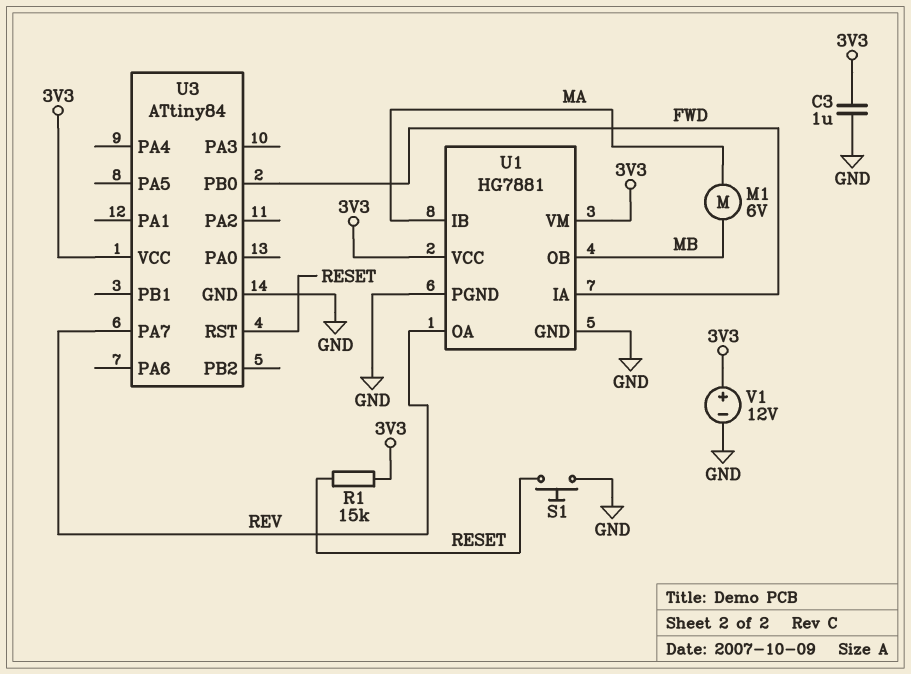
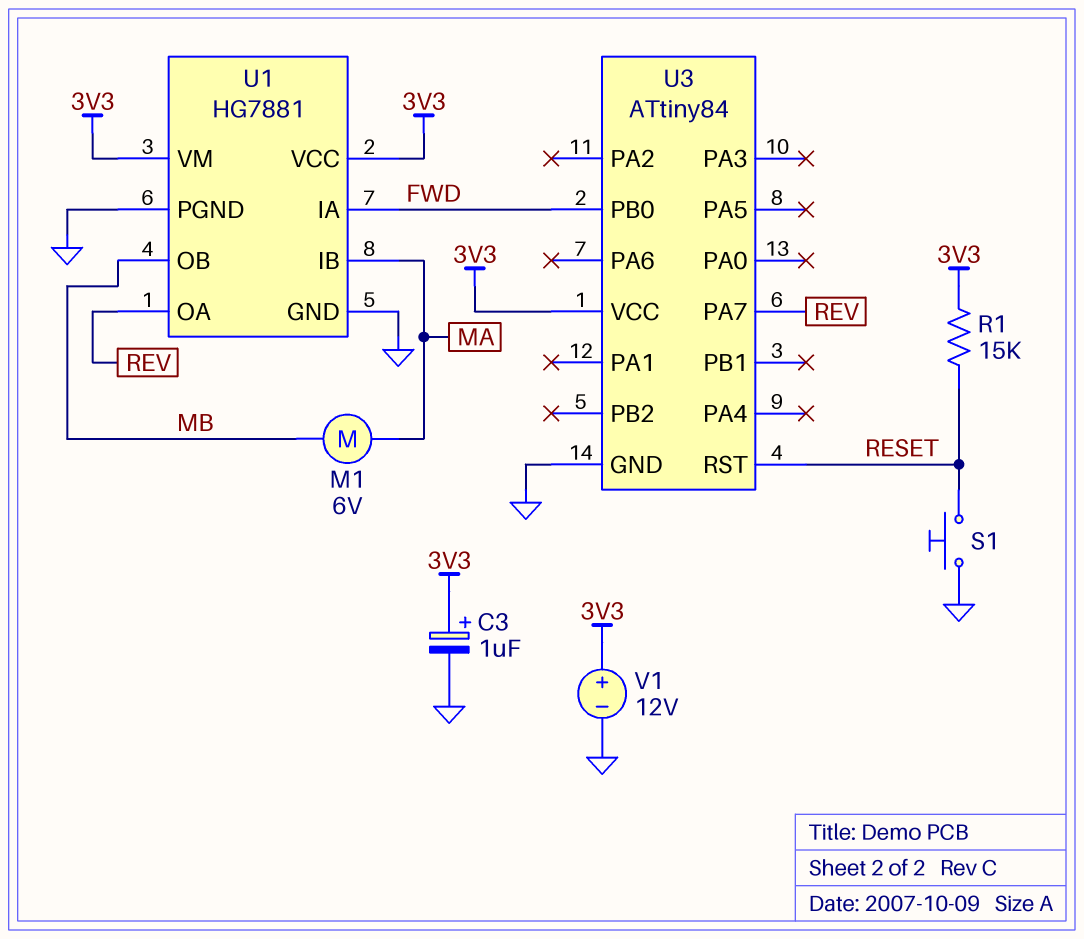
C3: 1uF (3V3, GND) -> 1uF (plus 3V3, minus GND)

